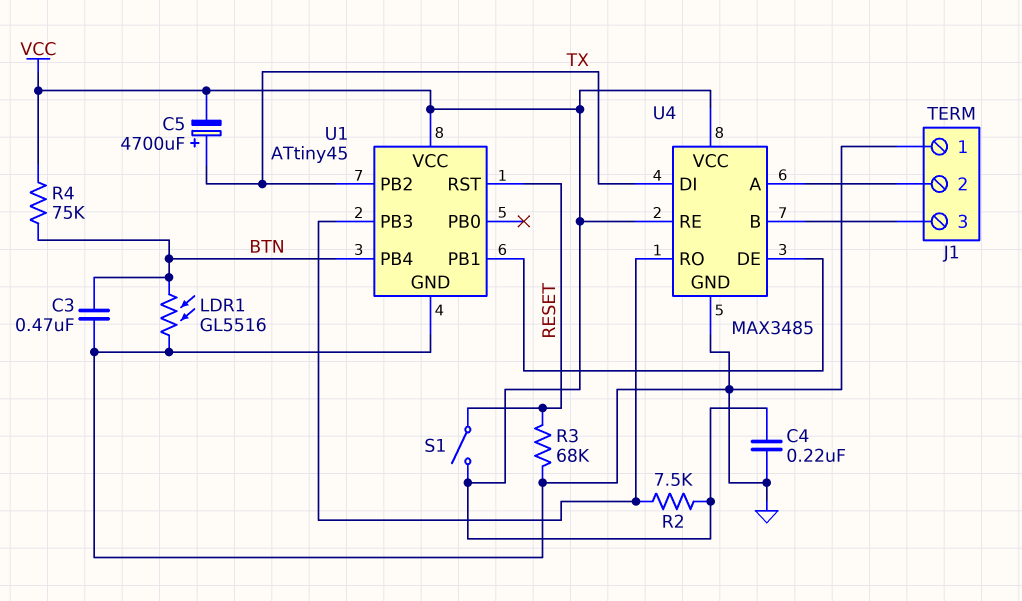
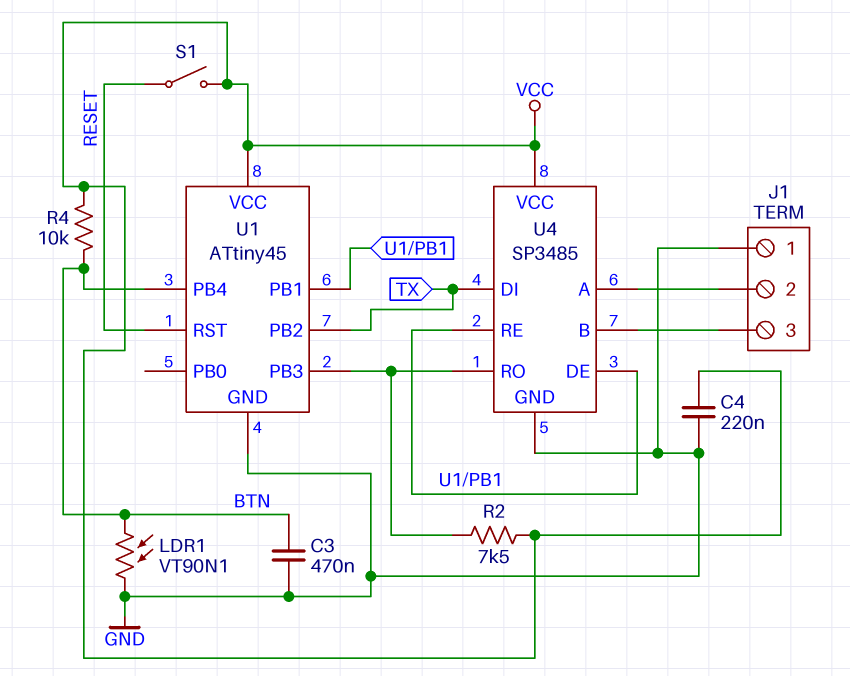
C5: 4700uF (plus TX, minus VCC) -> none
LDR1: GL5516 (BTN, GND) -> VT90N1 (BTN, GND)
R3: 68k (GND, RESET) -> none
R4: 75k (BTN, VCC) -> 10k (BTN, VCC)
U4: MAX3485 -> SP3485
U4 pin RE: VCC -> U1/PB1

